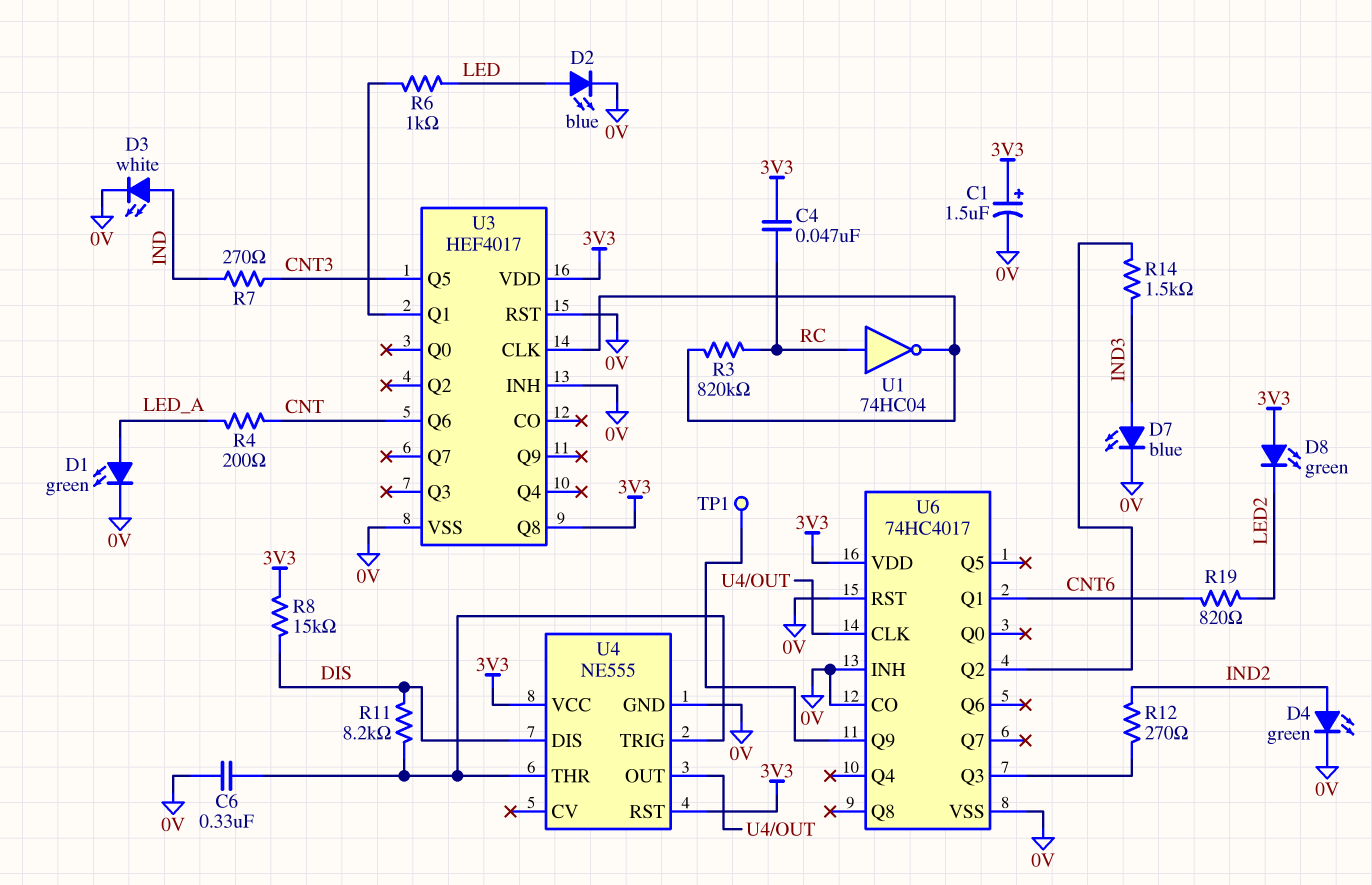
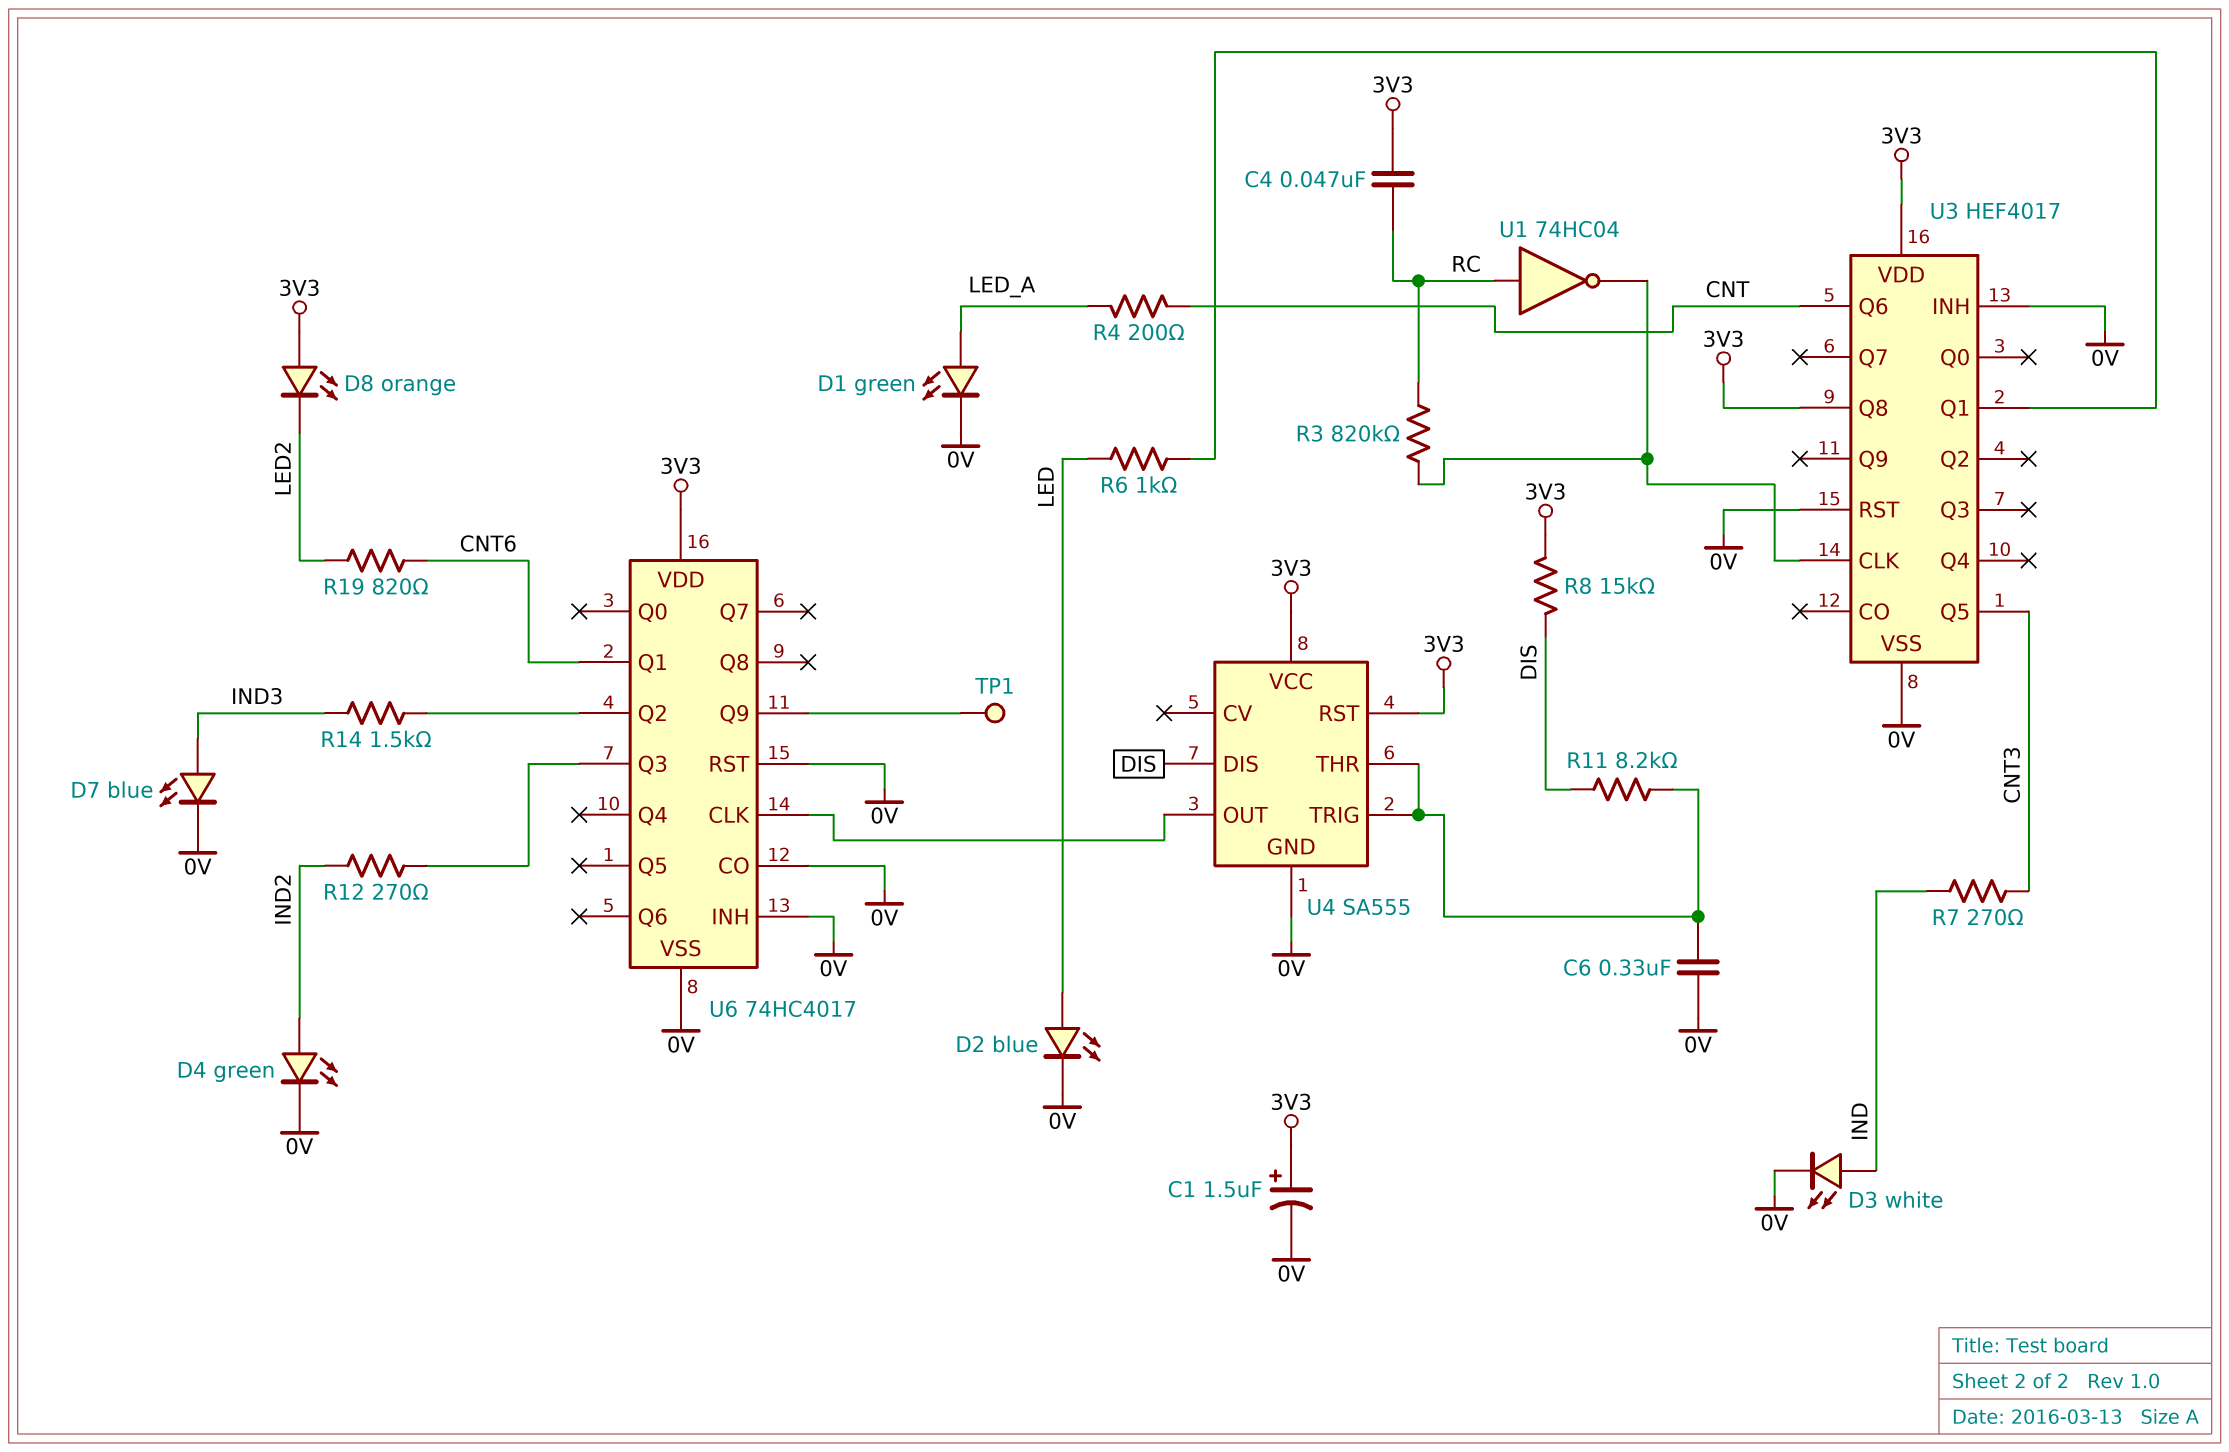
D8: LED green (A 3V3, K LED2) -> LED orange (A 3V3, K LED2)
U4: NE555 -> SA555

